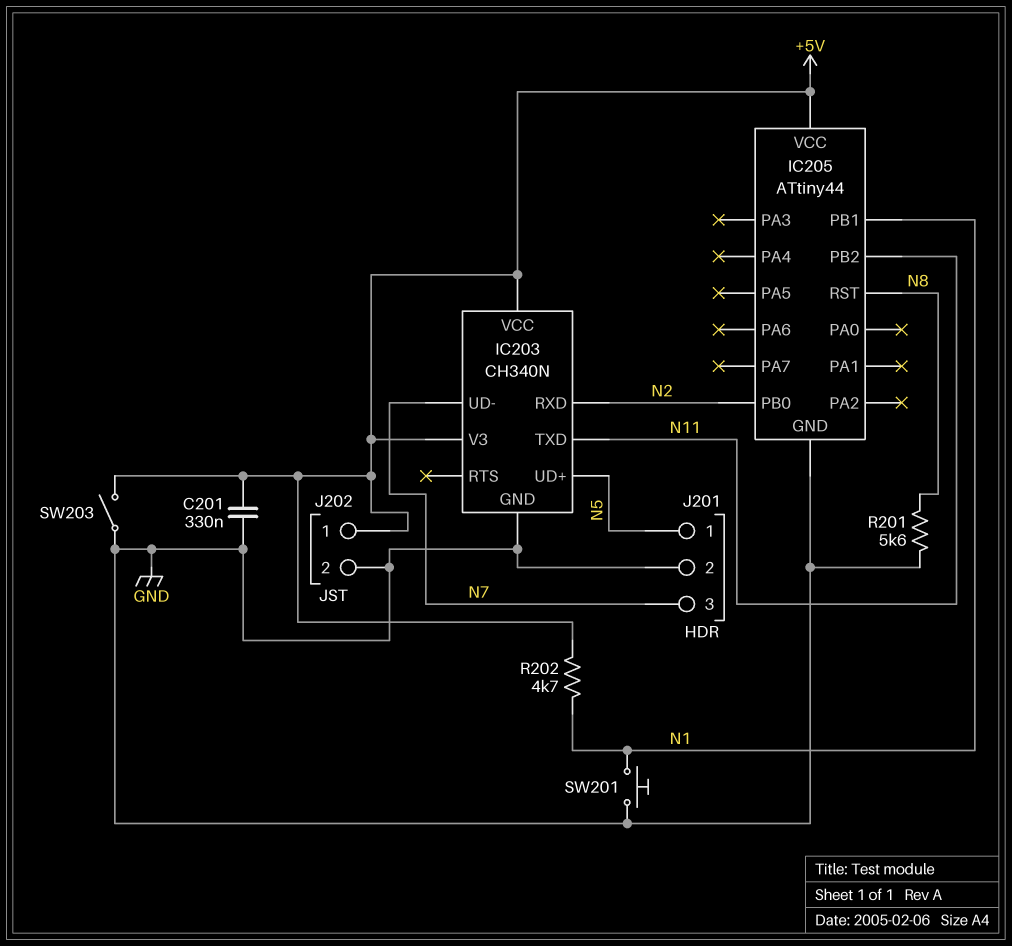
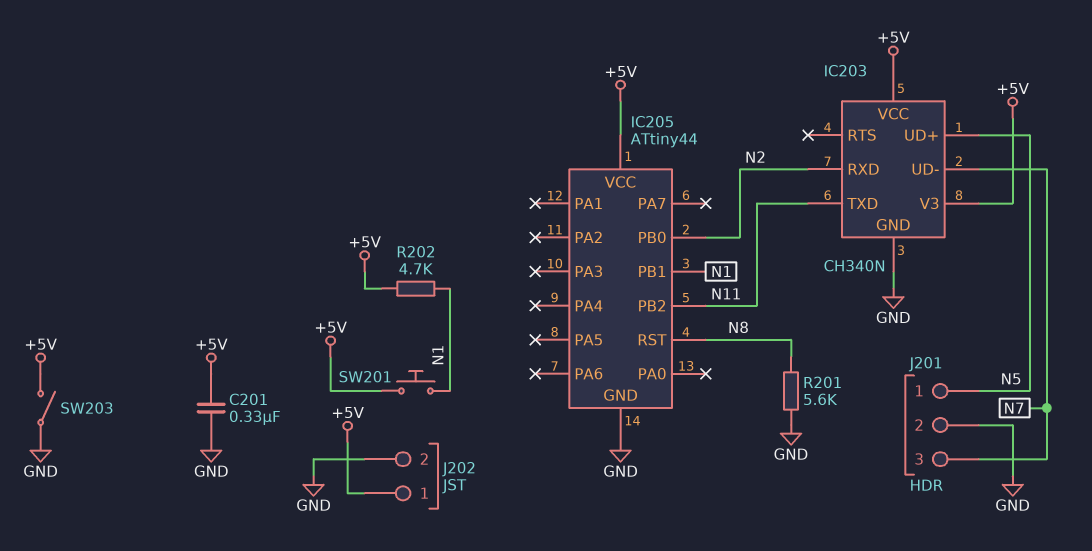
SW201: button (GND, N1) -> button (+5V, N1)

